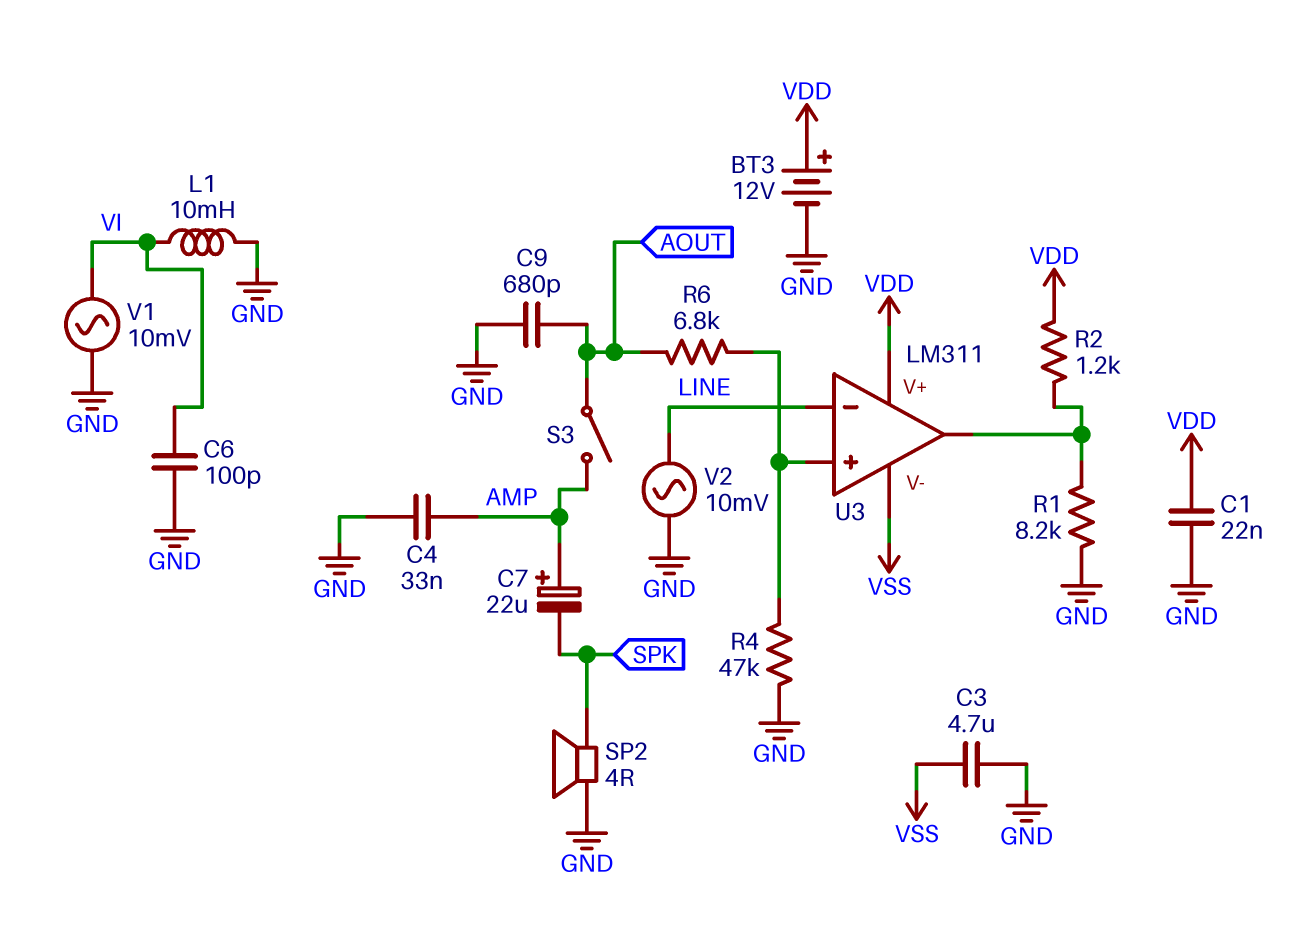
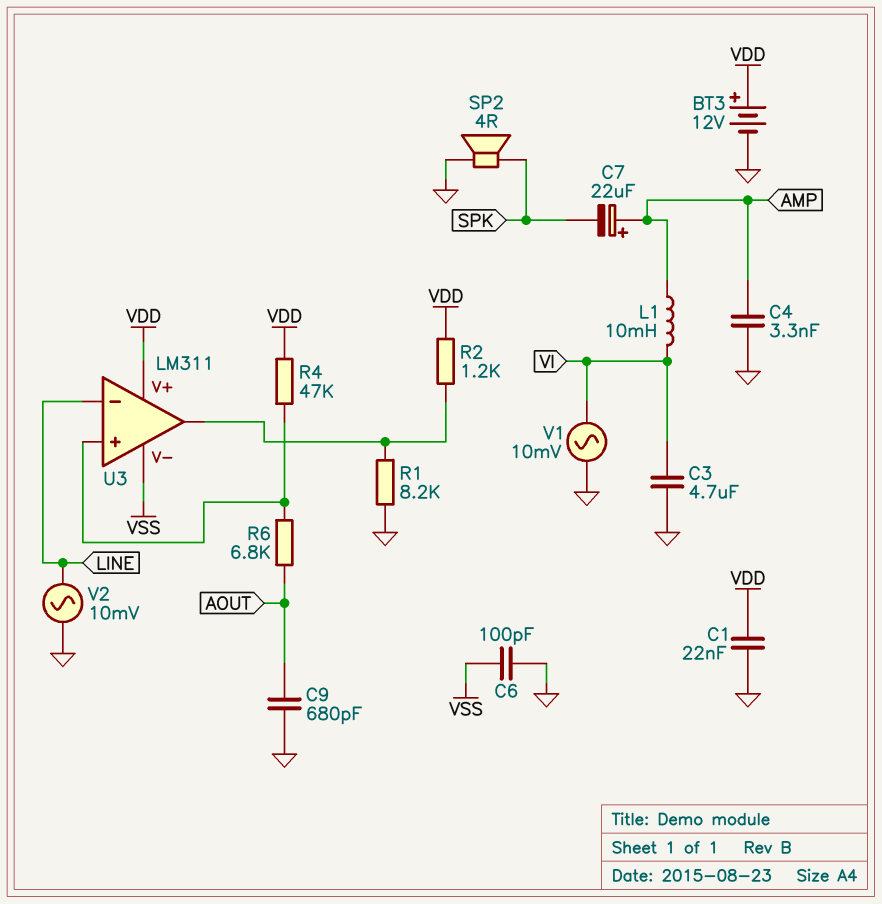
C3: 4.7uF (GND, VSS) -> 4.7uF (GND, VI)
C4: 33nF (AMP, GND) -> 3.3nF (AMP, GND)
C6: 100pF (GND, VI) -> 100pF (GND, VSS)
L1: 10mH (GND, VI) -> 10mH (AMP, VI)
R4: 47k (GND, U3/in+) -> 47k (U3/in+, VDD)
S3: switch (AMP, AOUT) -> none

